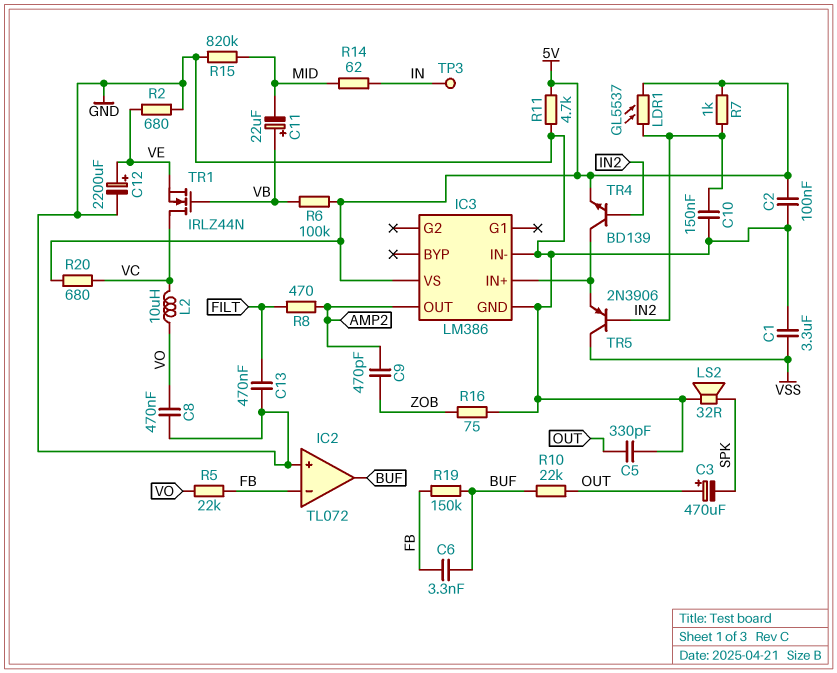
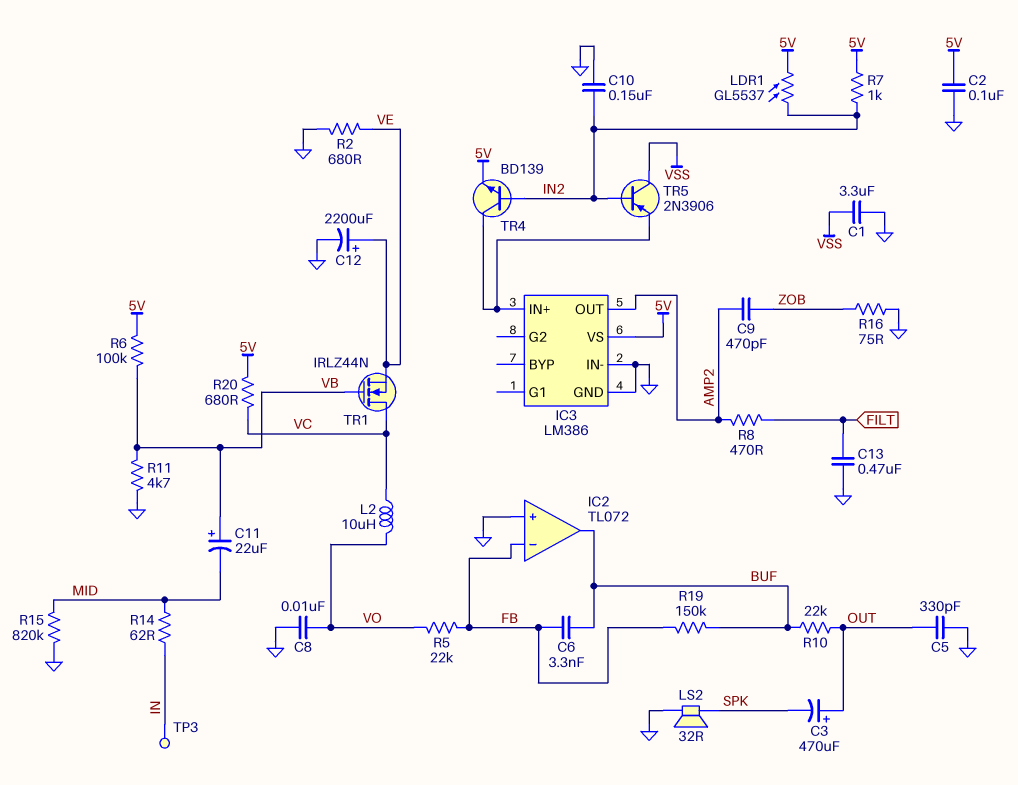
C8: 470nF (GND, VO) -> 10nF (GND, VO)
R11: 4.7k (5V, GND) -> 4.7k (GND, VB)

